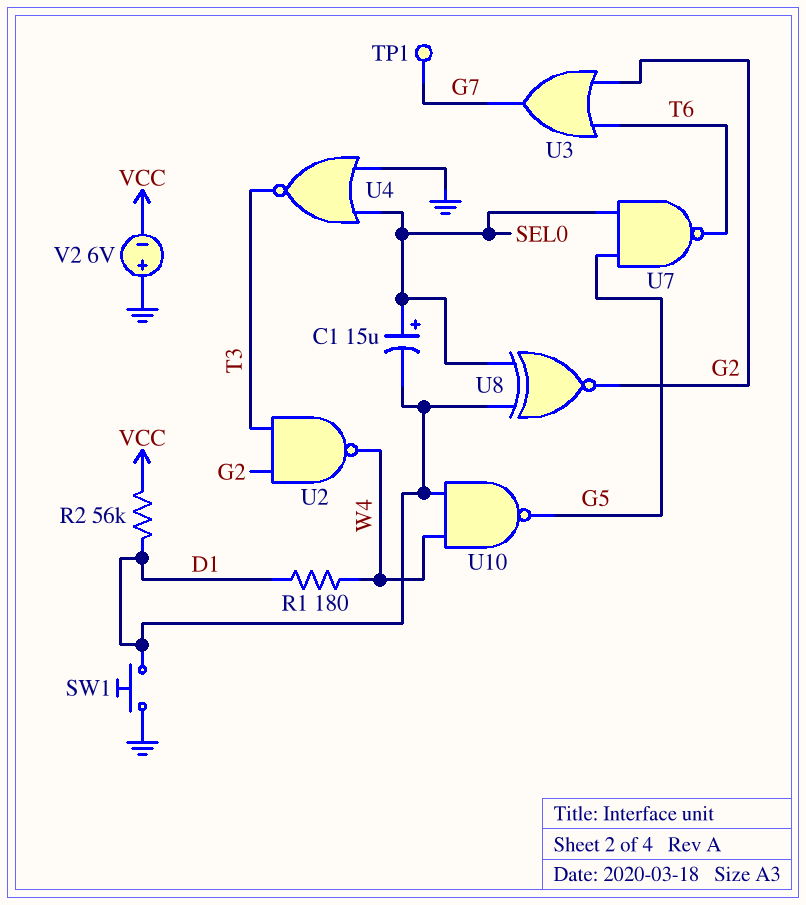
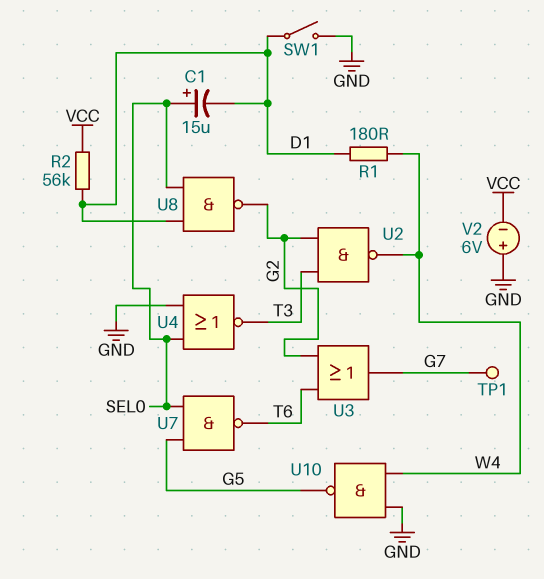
SW1: button (D1, GND) -> switch (D1, GND)
U8: XNOR (in D1, in SEL0, out G2) -> NAND (in D1, in SEL0, out G2)
U10: NAND (in D1, in W4, out G5) -> NAND (in GND, in W4, out G5)

